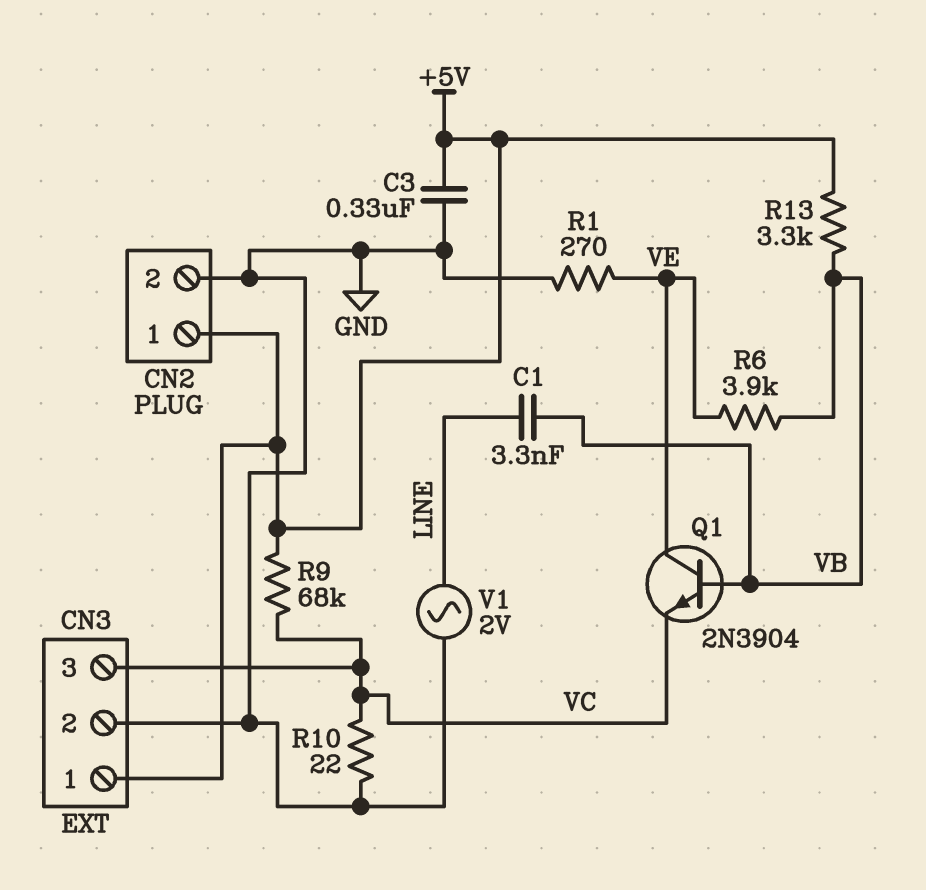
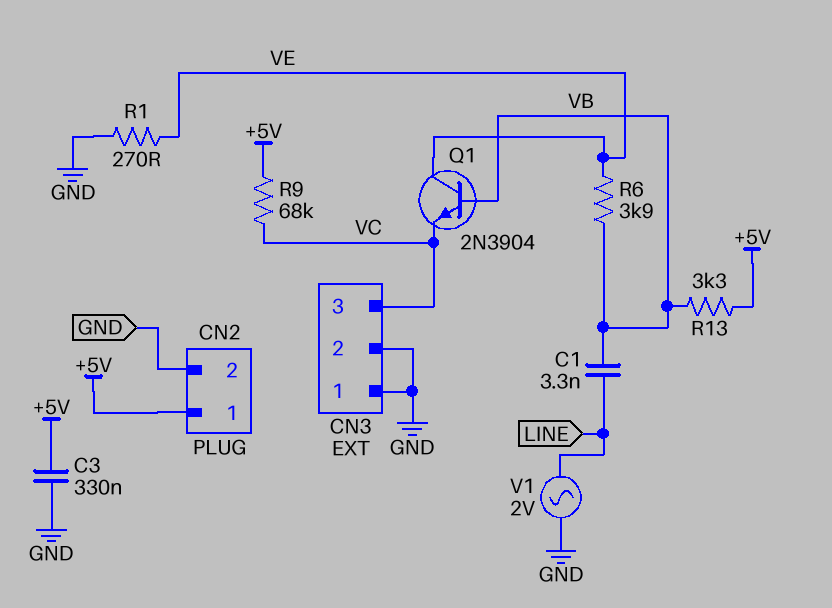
CN3 pin 1: +5V -> GND
R10: 22 (GND, VC) -> none

